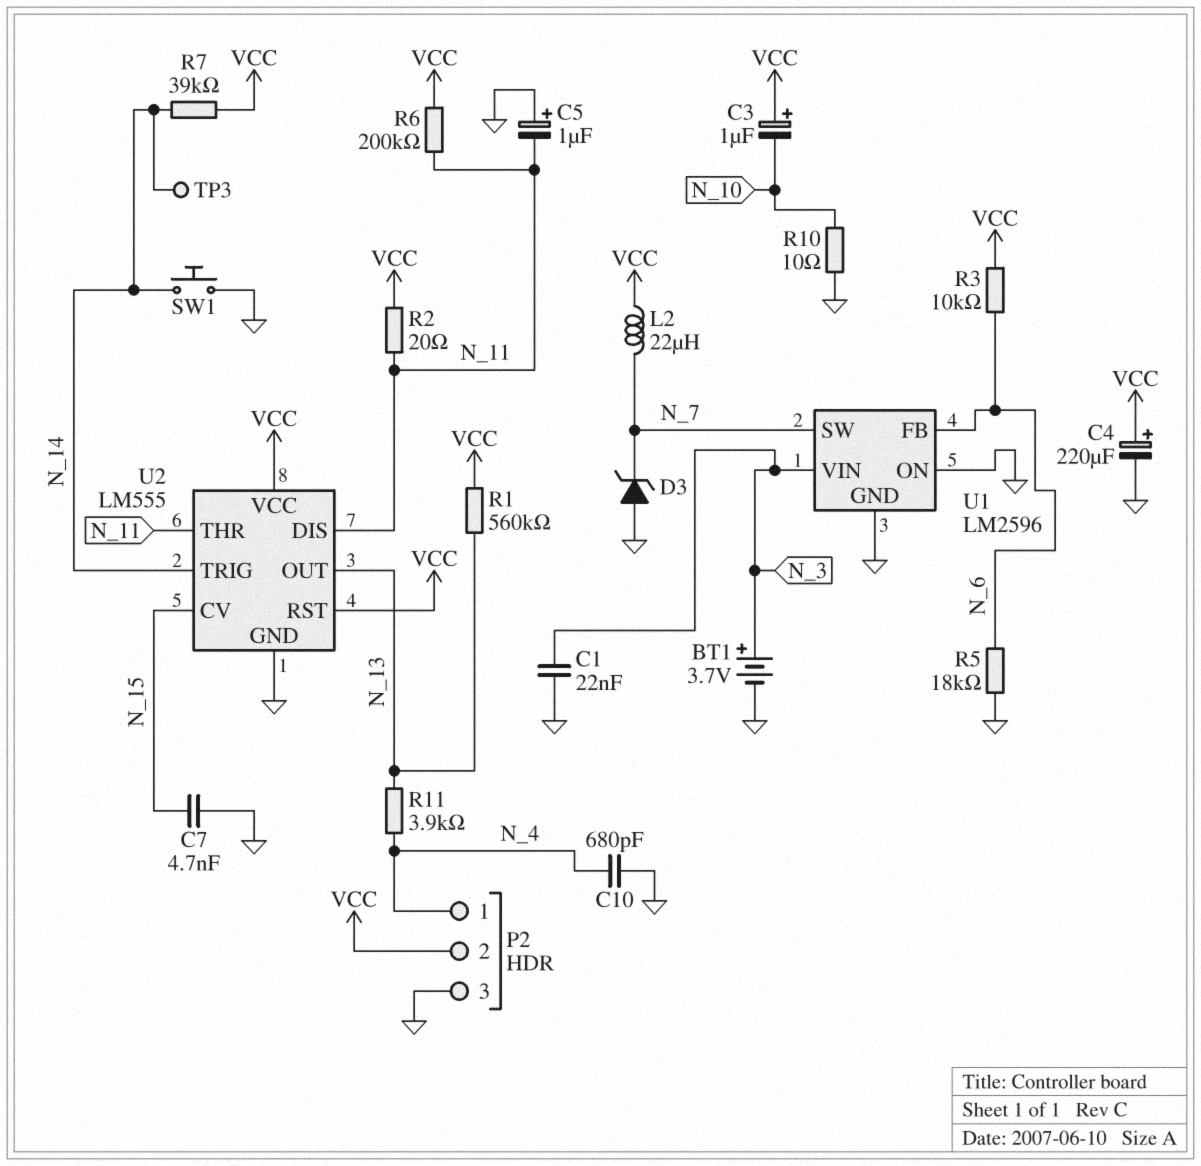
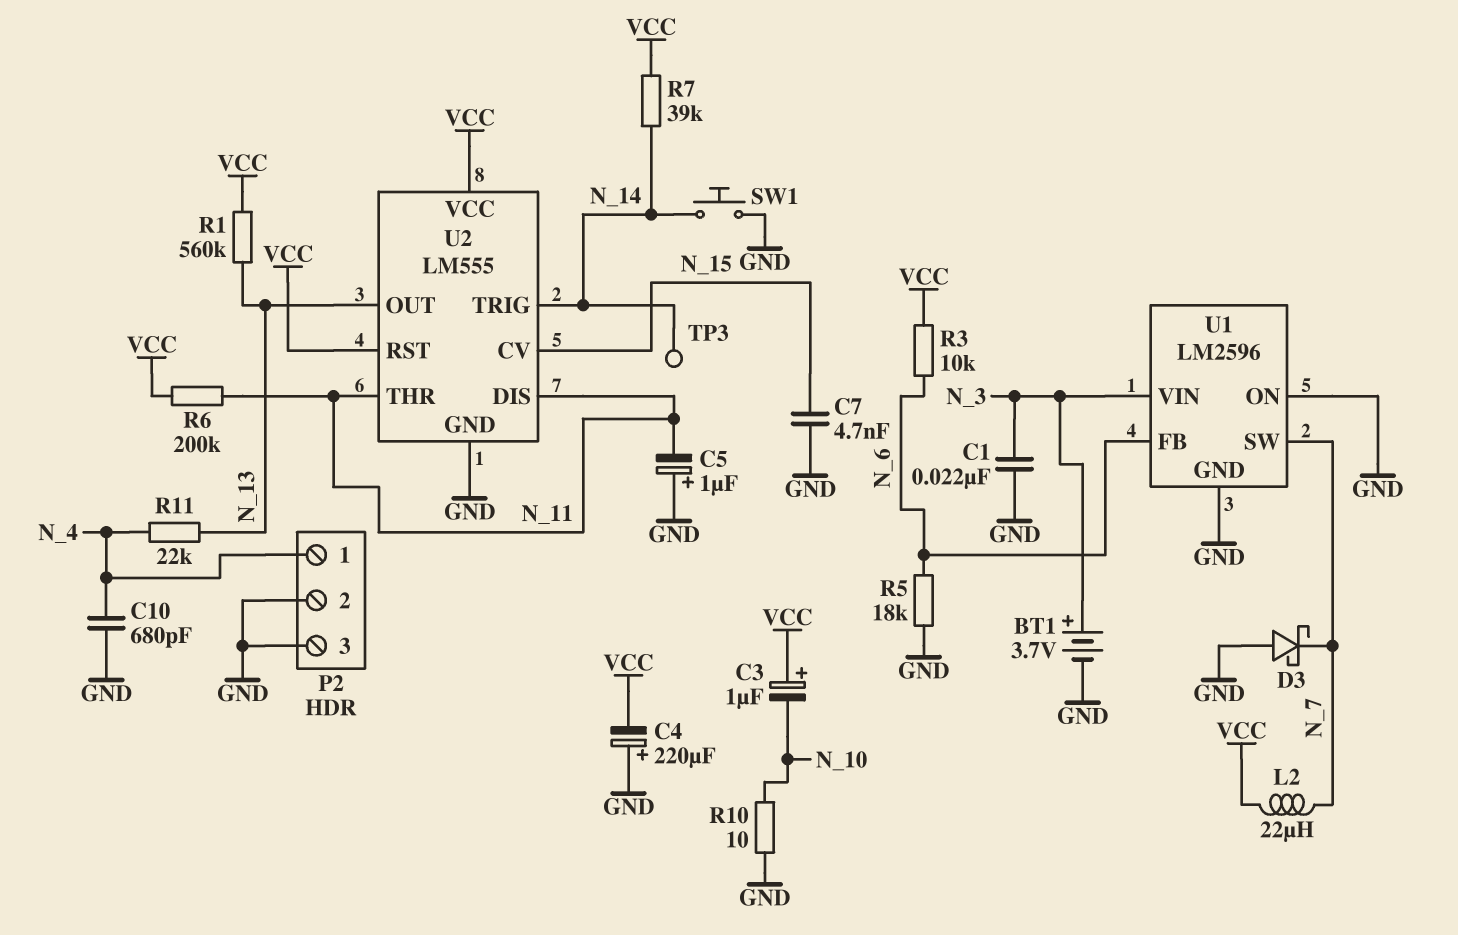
C4: 220uF (plus VCC, minus GND) -> 220uF (plus GND, minus VCC)
D3: zener (A GND, K N_7) -> schottky (A GND, K N_7)
P2 pin 2: VCC -> GND
R2: 20 (N_11, VCC) -> none
R11: 3.9k (N_4, N_13) -> 22k (N_4, N_13)

